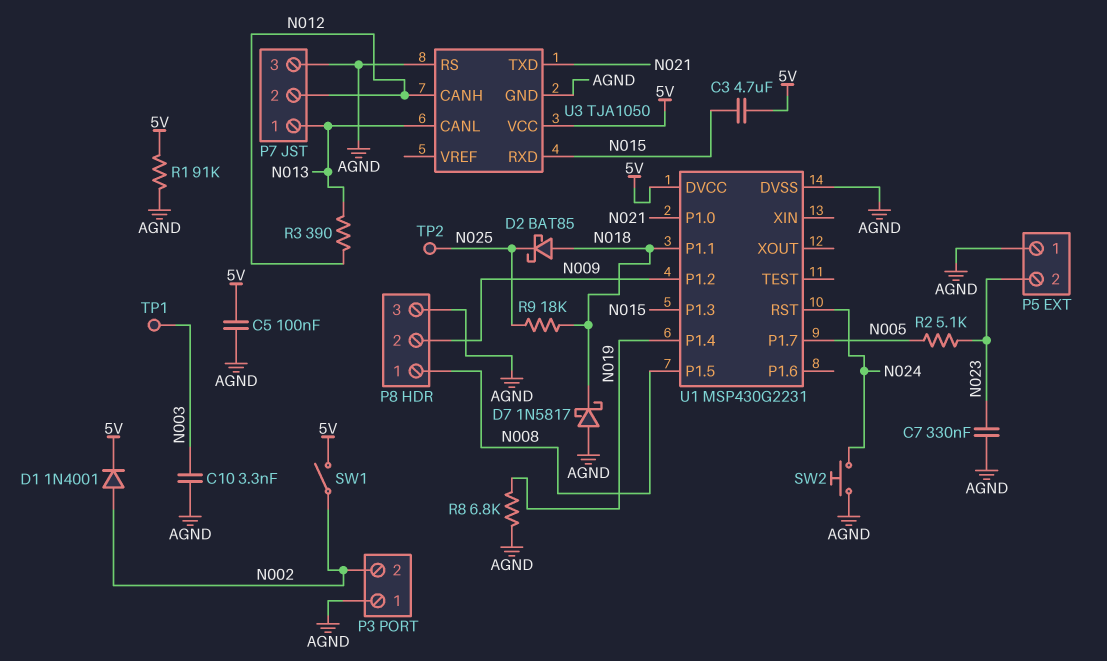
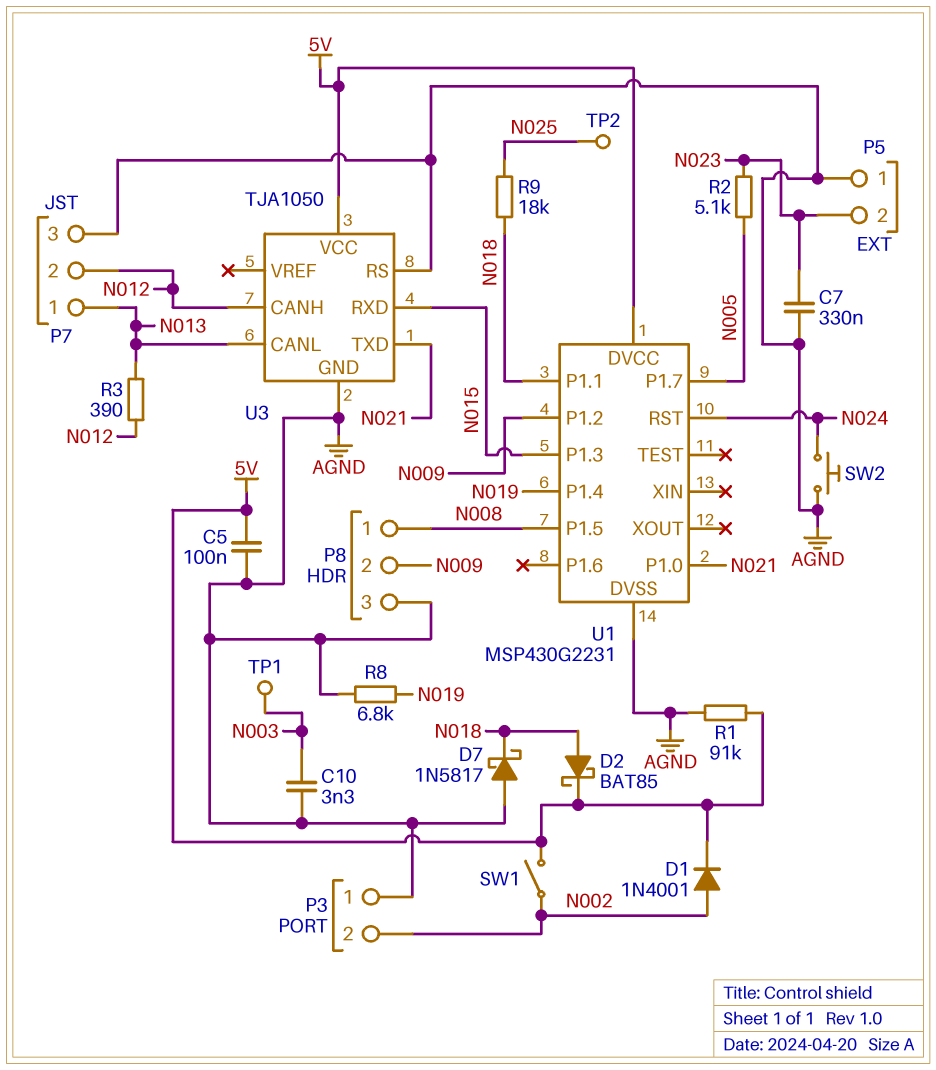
C3: 4.7uF (5V, N015) -> none
D2: schottky BAT85 (A N018, K N025) -> schottky BAT85 (A N018, K 5V)

